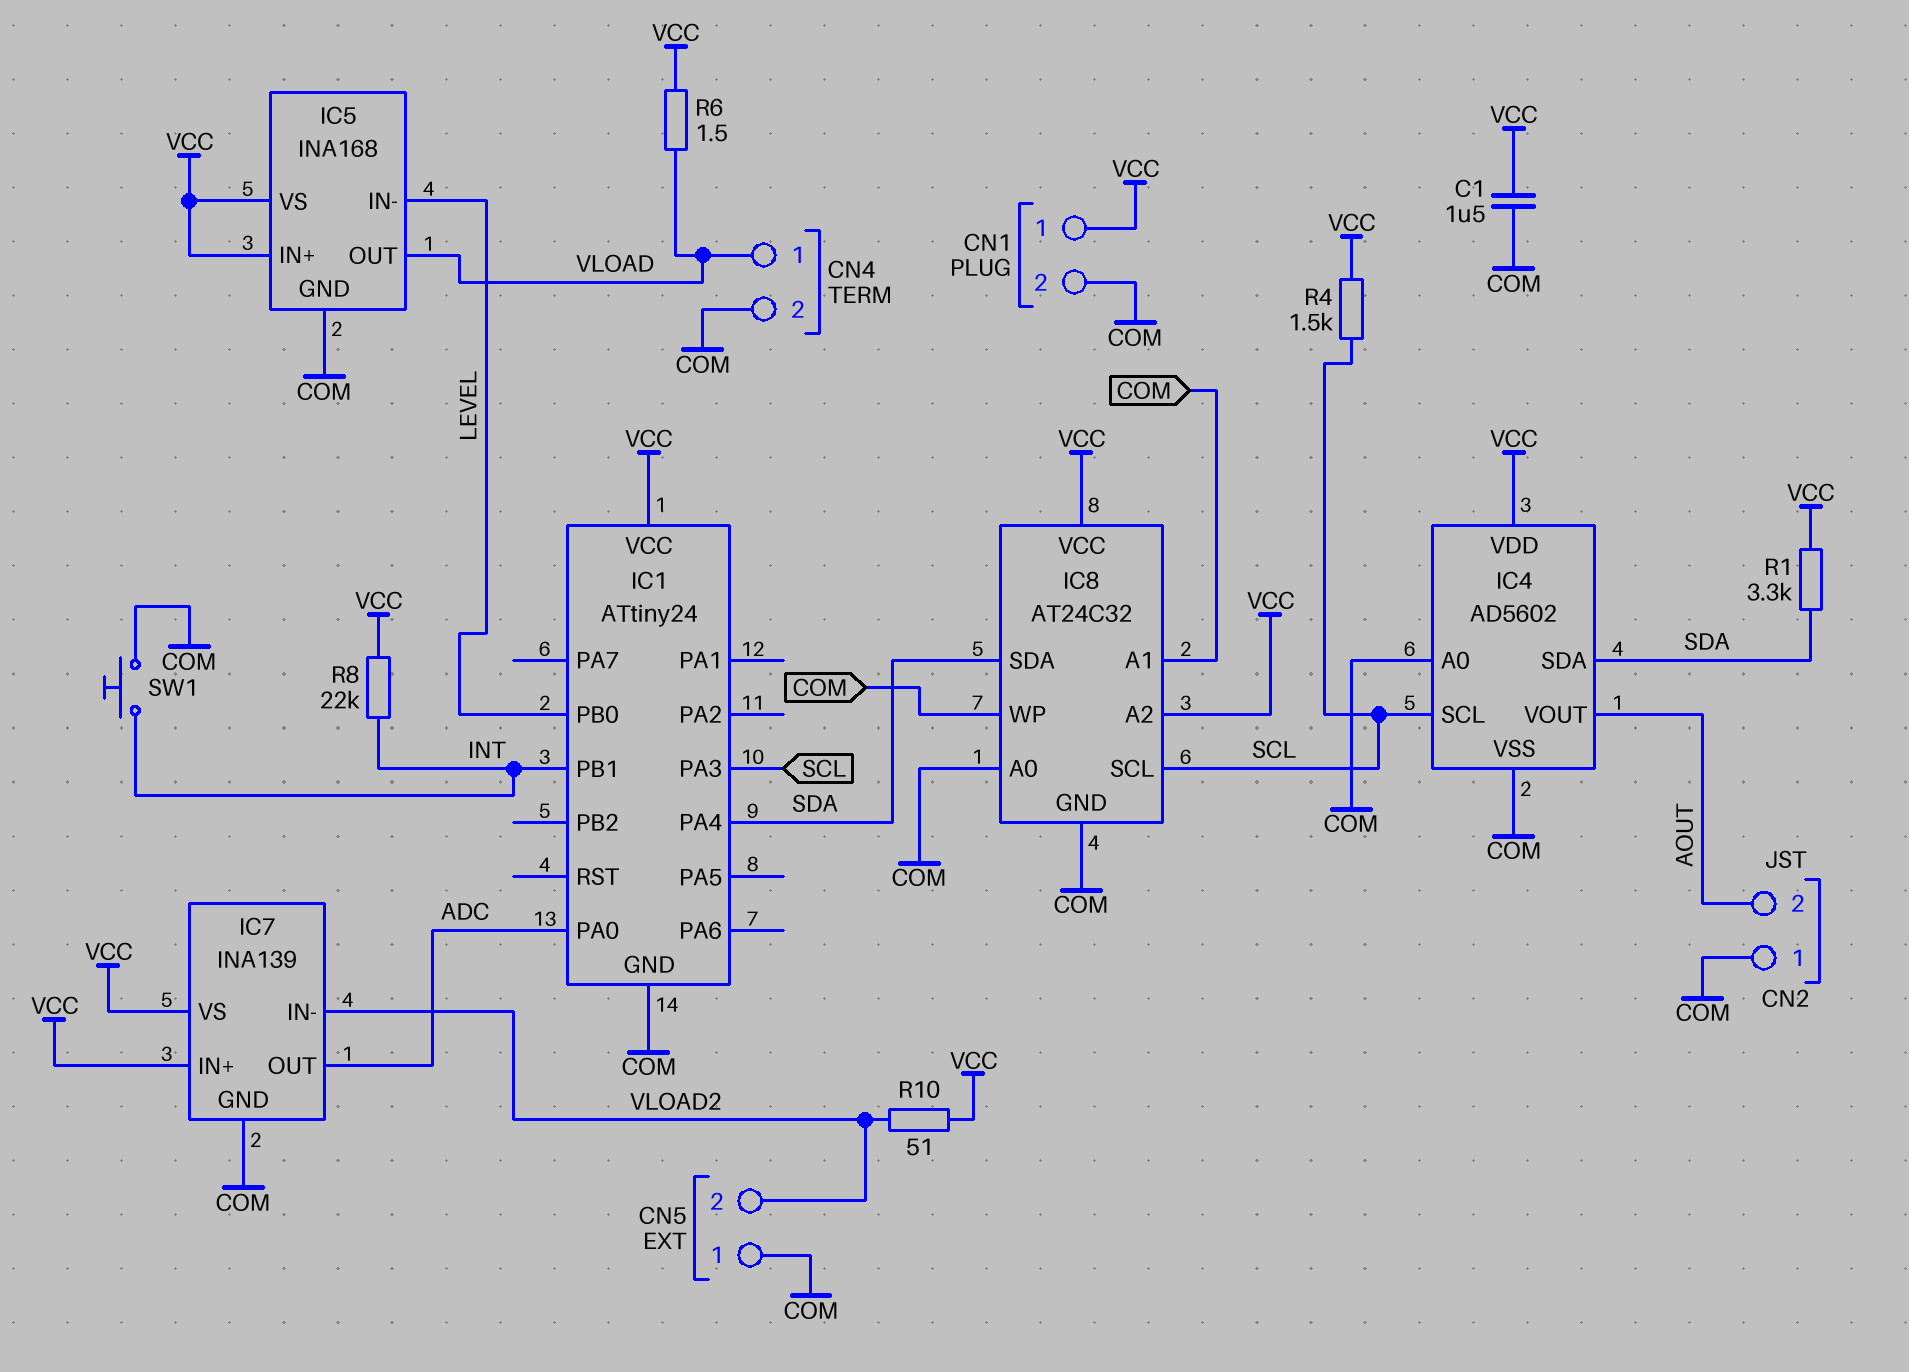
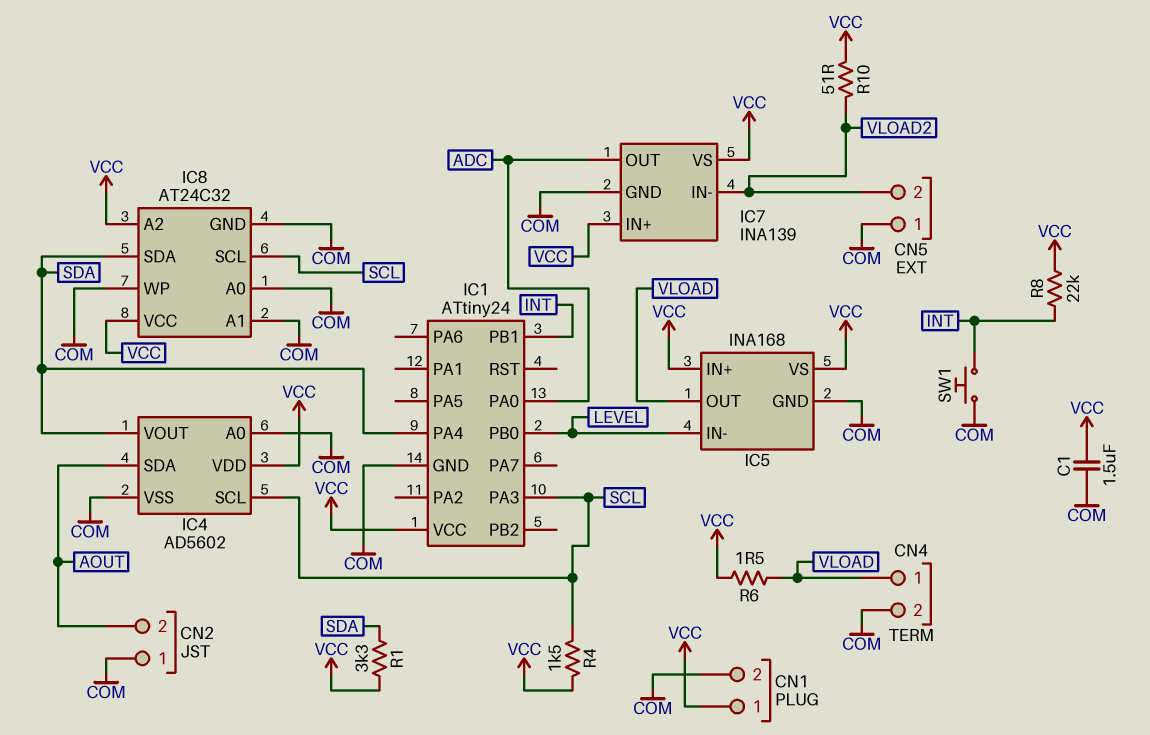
IC4 pin SDA: SDA -> AOUT
IC4 pin VOUT: AOUT -> SDA

